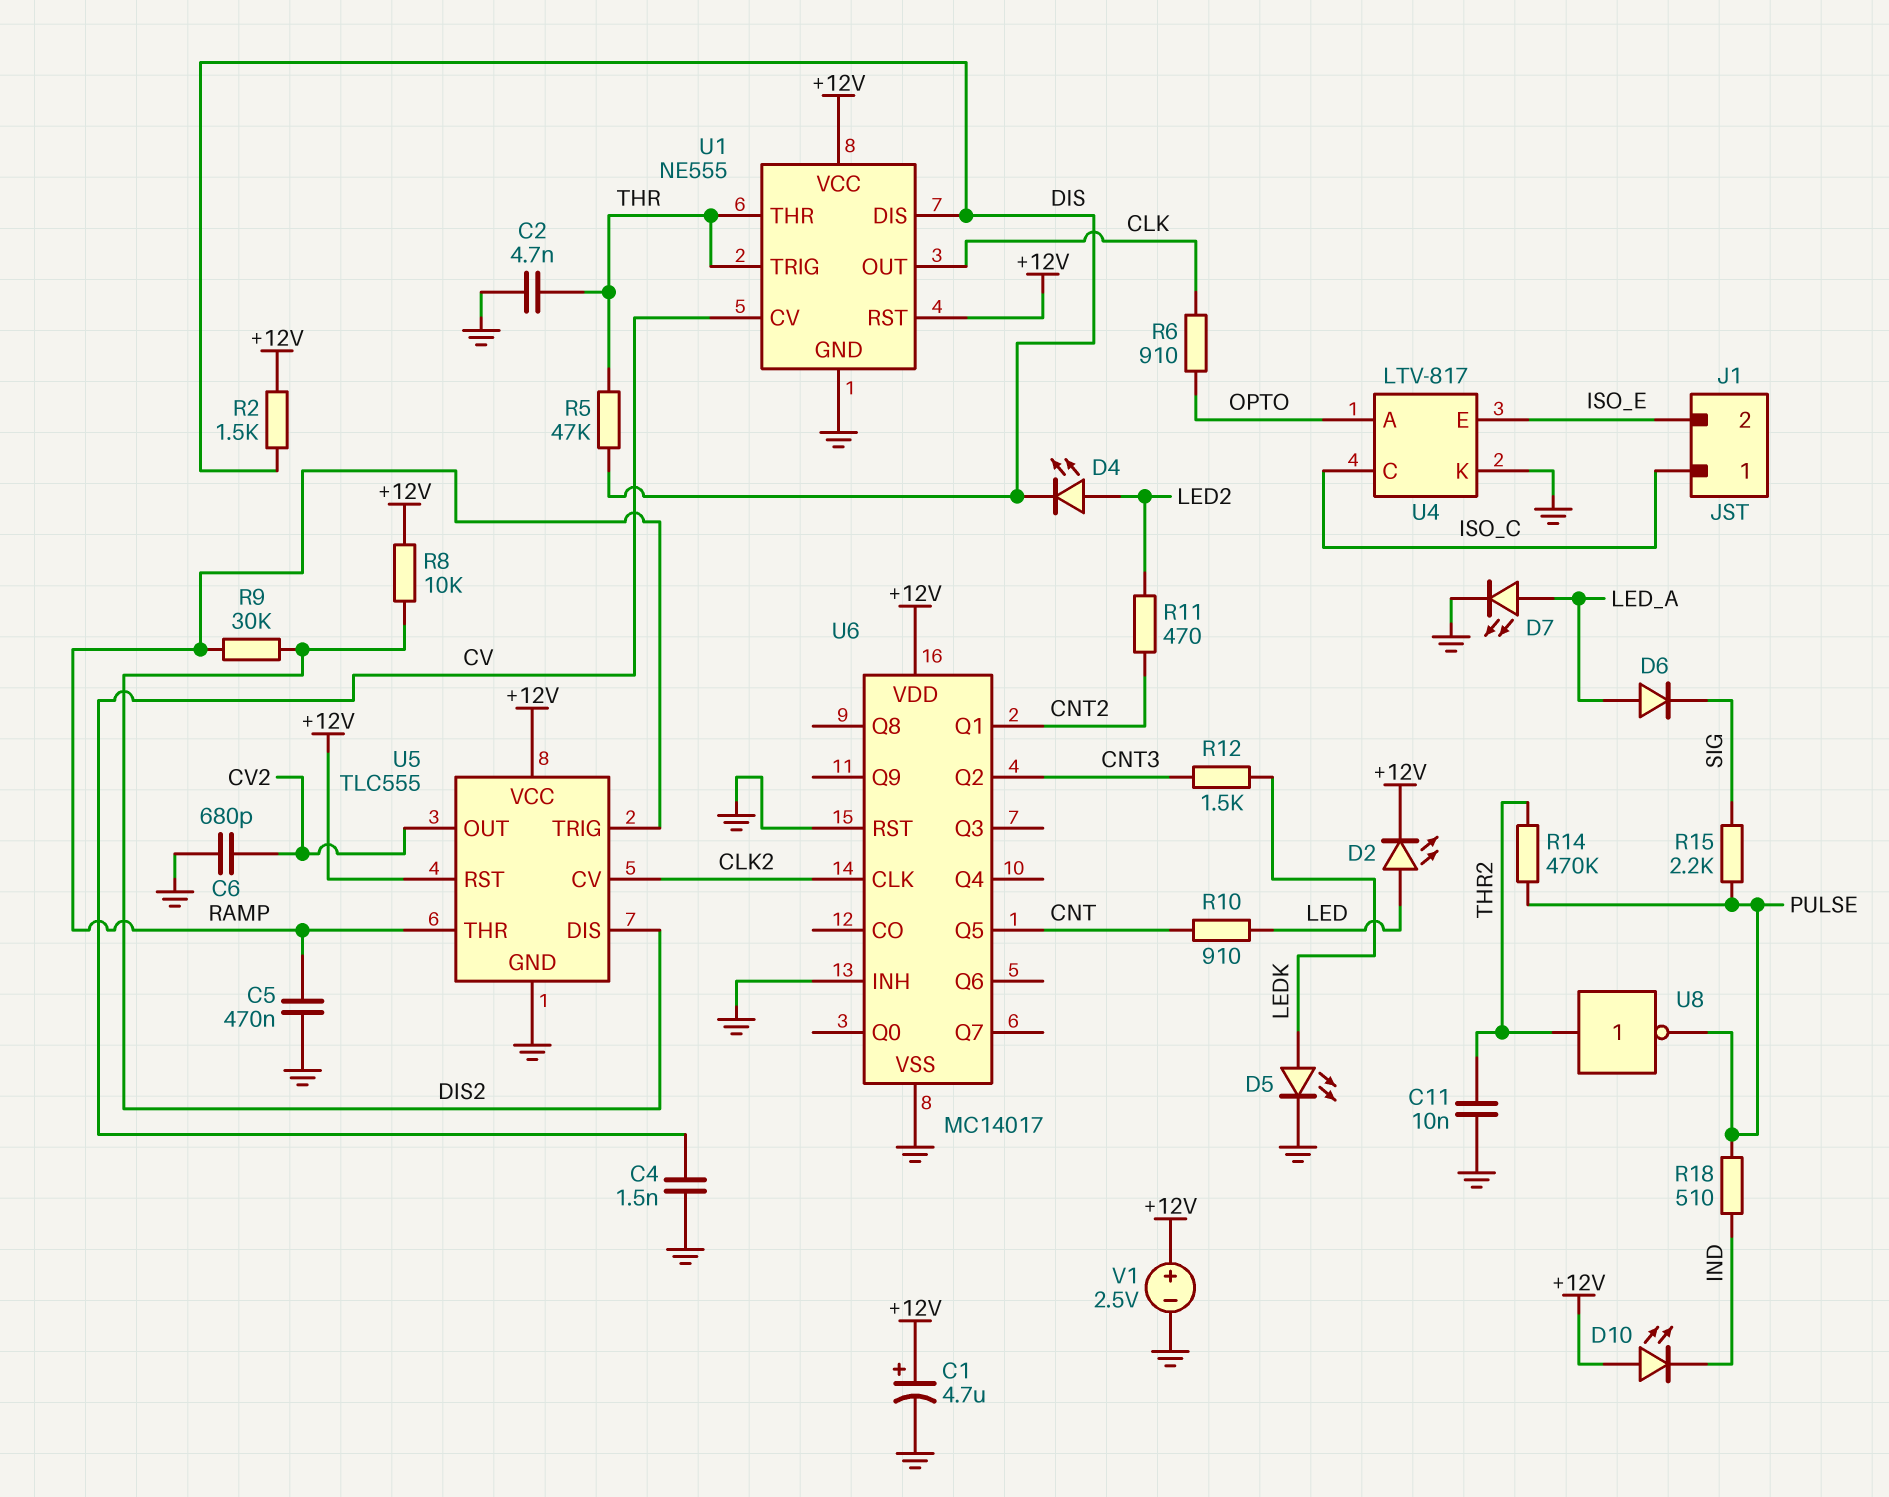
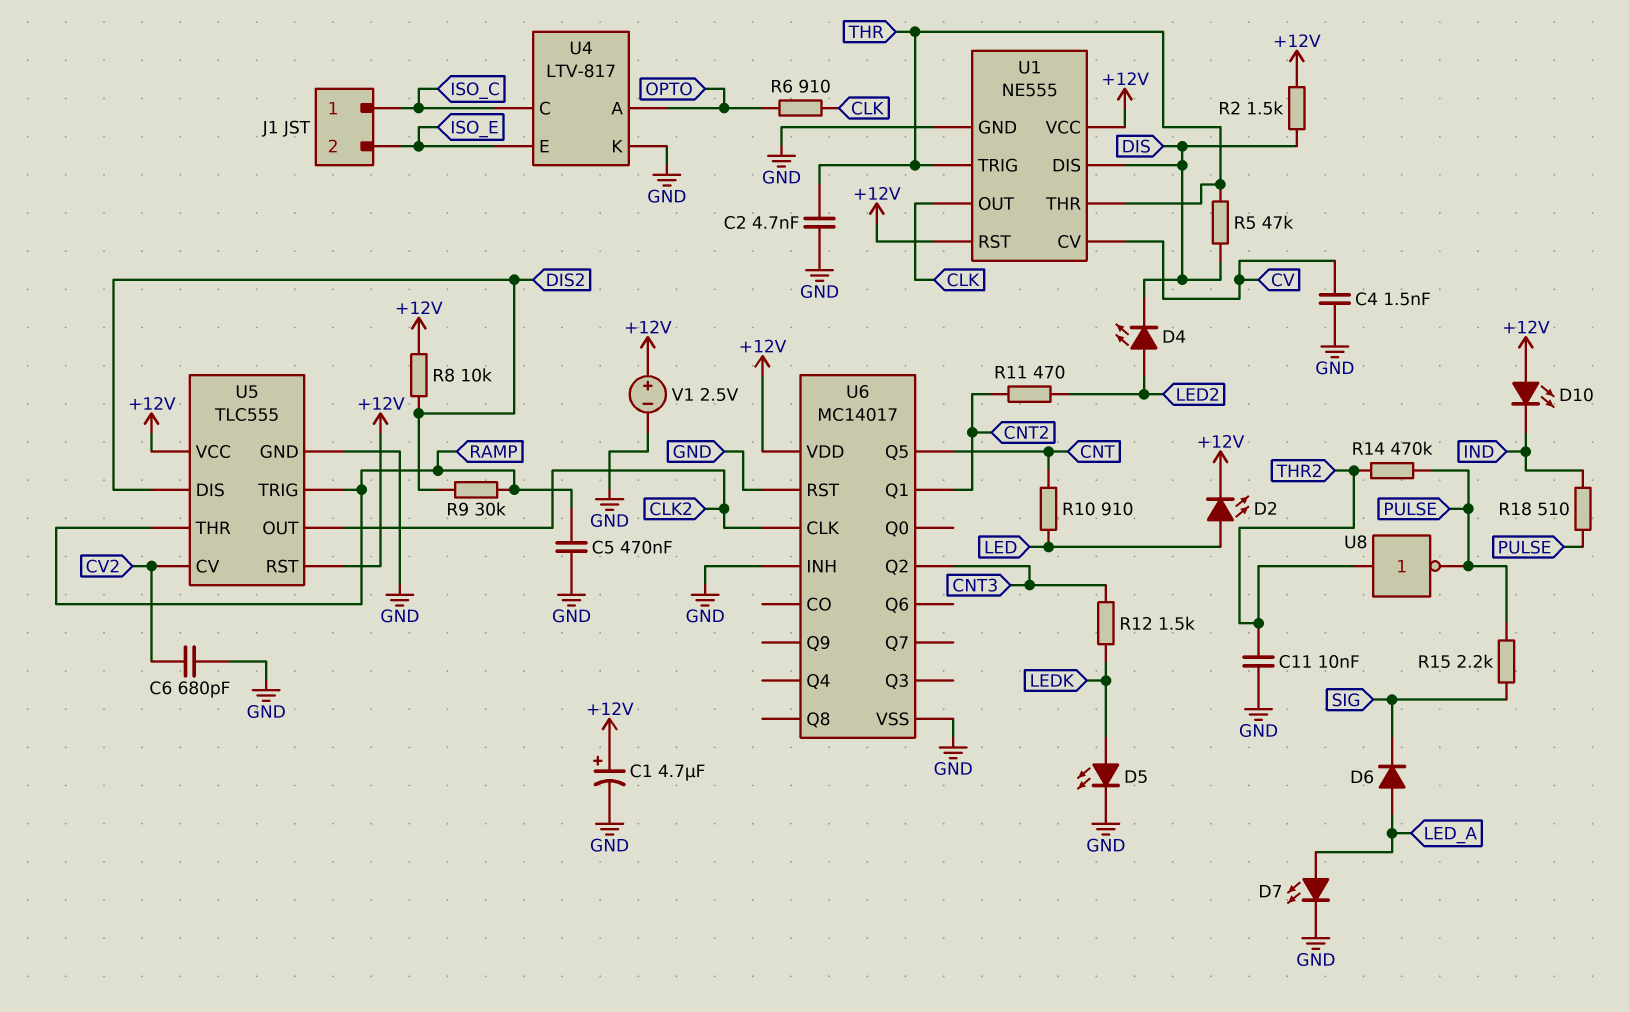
U5 pin CV: CLK2 -> CV2
U5 pin OUT: CV2 -> CLK2

